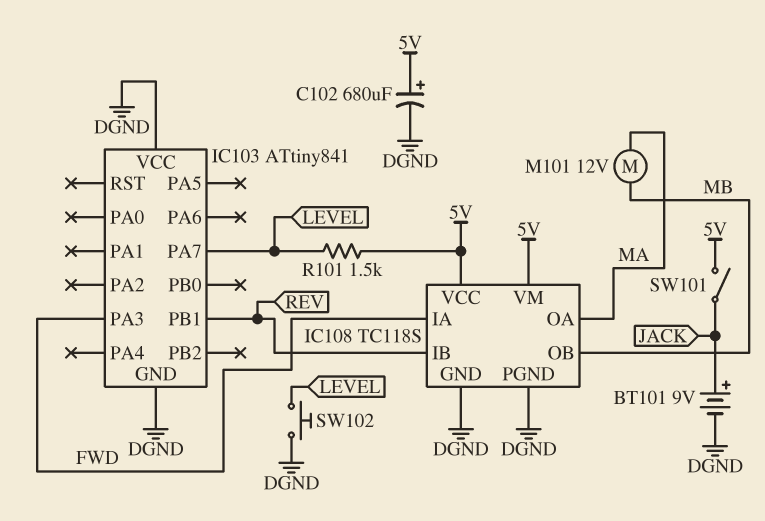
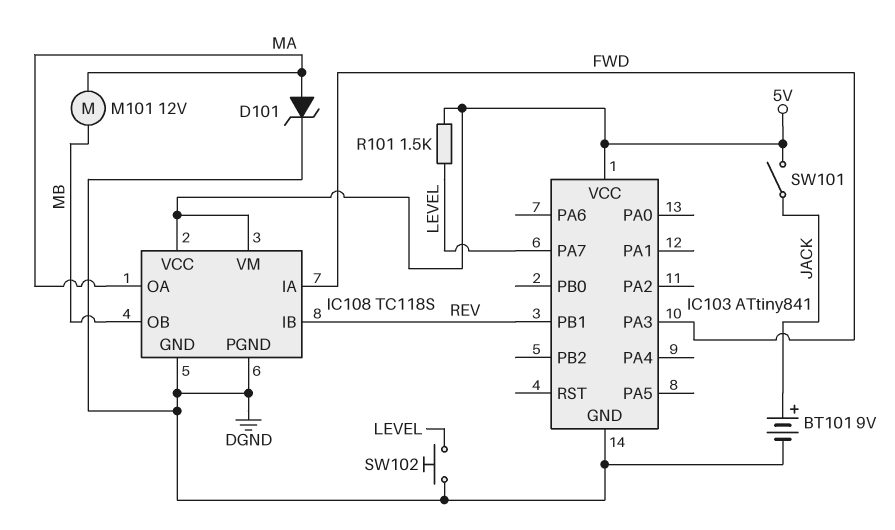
C102: 680uF (plus 5V, minus DGND) -> none
D101: none -> zener (A MA, K DGND)
IC103 pin VCC: DGND -> 5V

